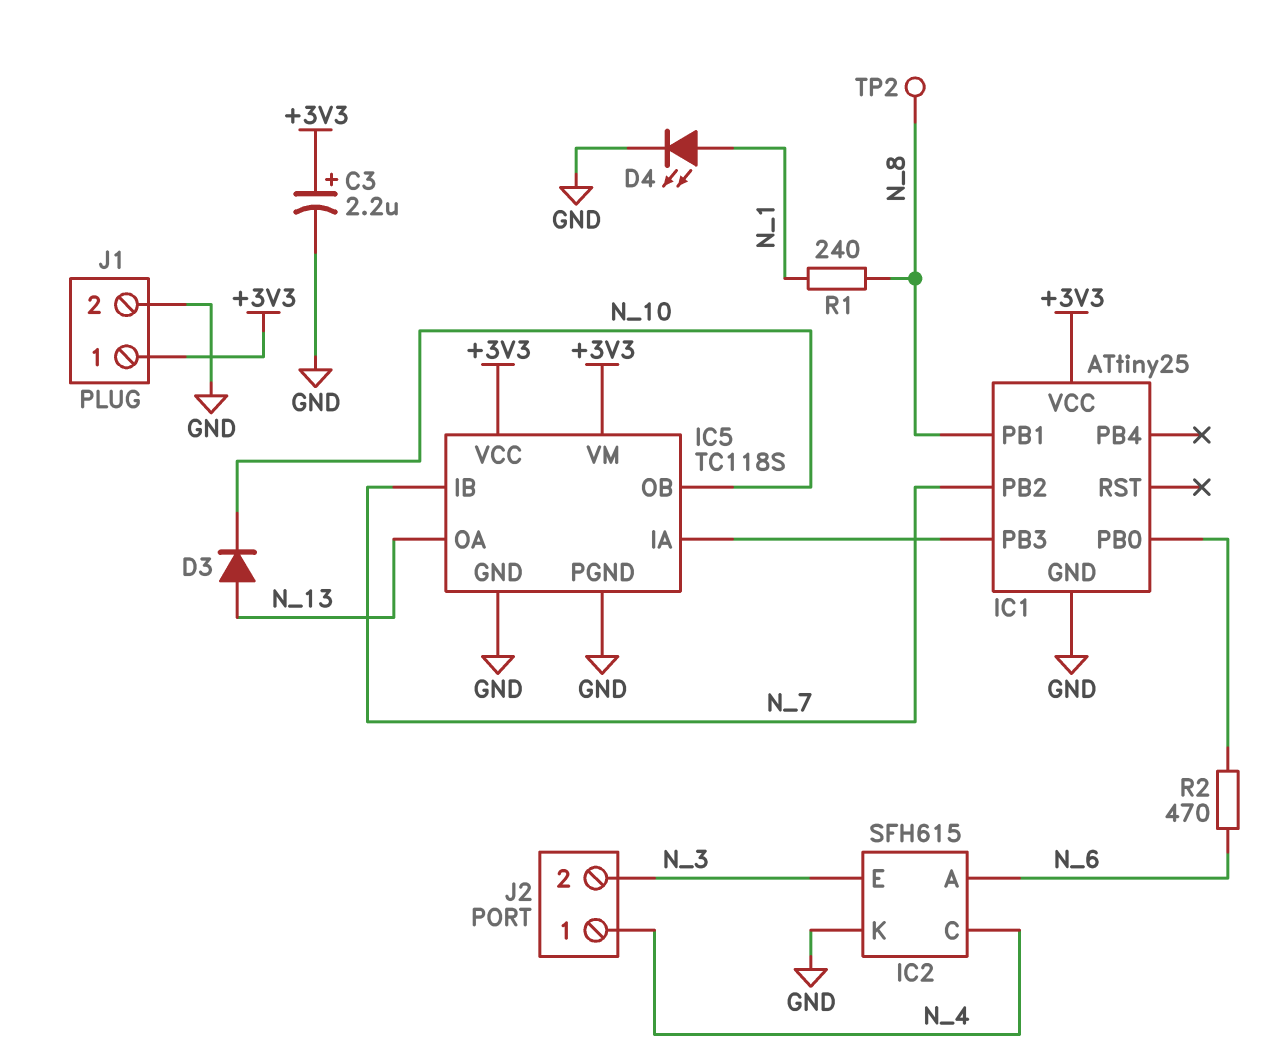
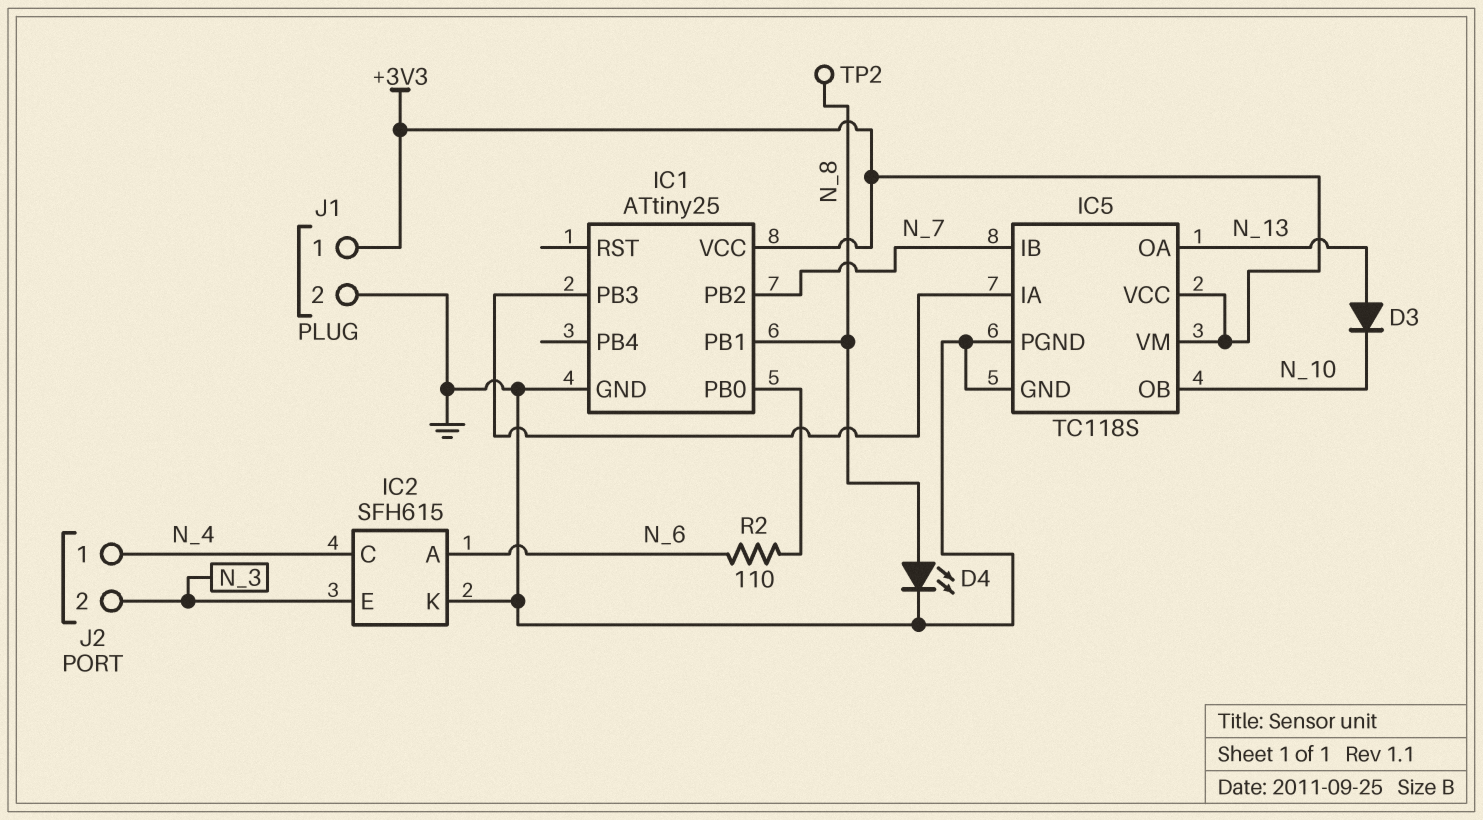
C3: 2.2uF (plus +3V3, minus GND) -> none
D4: LED (A N_1, K GND) -> LED (A N_8, K GND)
R1: 240 (N_1, N_8) -> none
R2: 470 (IC1/PB0, N_6) -> 110 (IC1/PB0, N_6)

